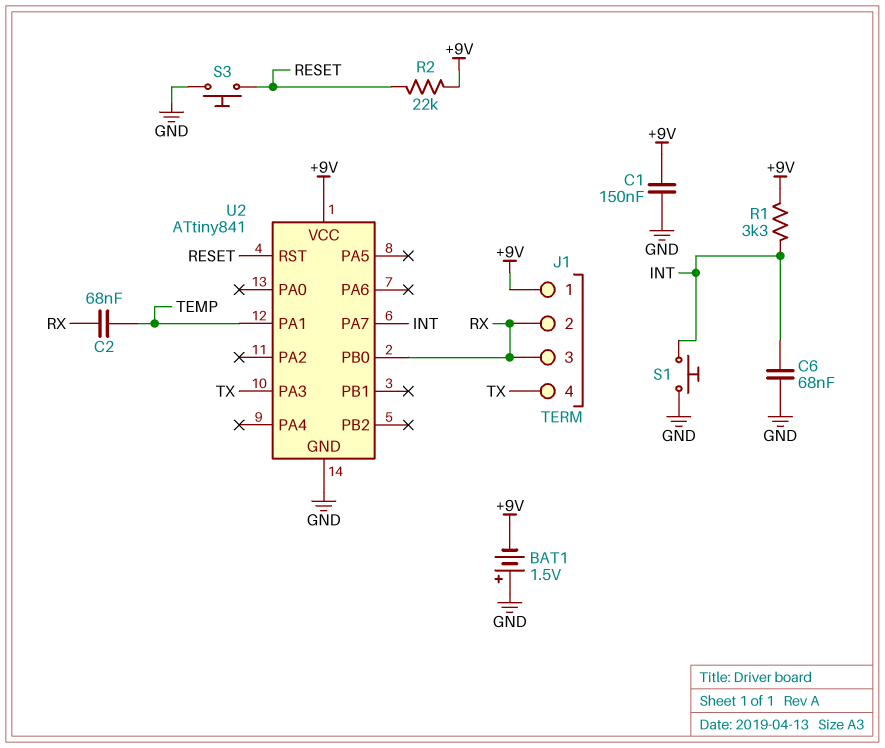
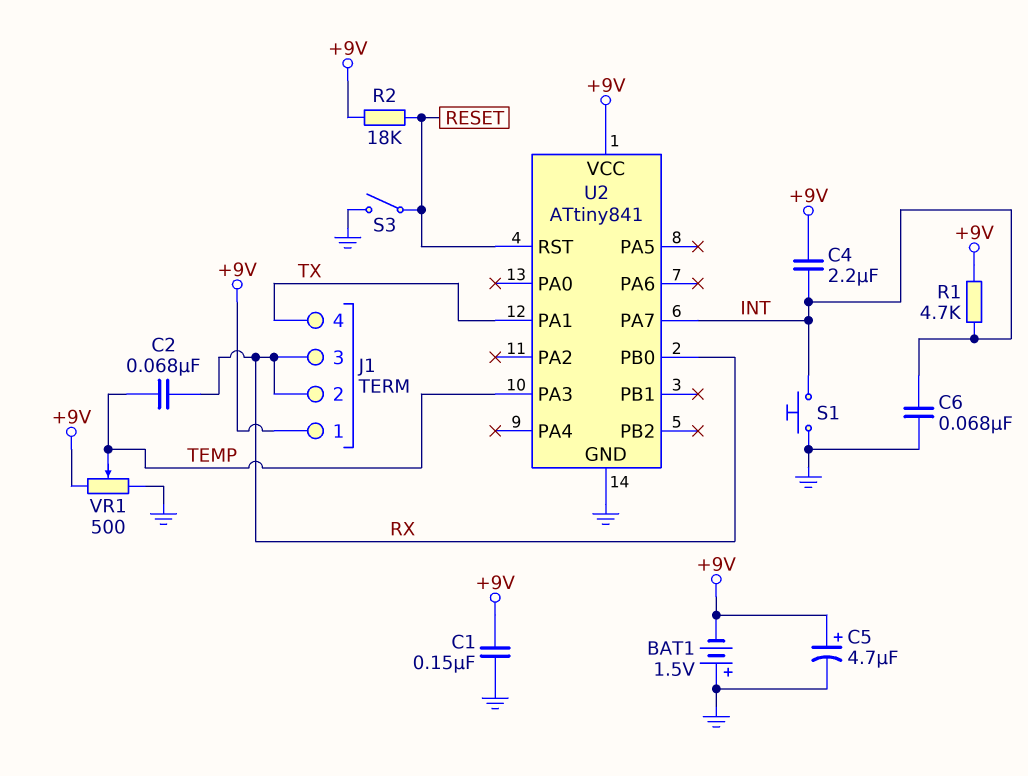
C4: none -> 2.2uF (+9V, INT)
C5: none -> 4.7uF (plus +9V, minus GND)
R1: 3.3k (+9V, INT) -> 4.7k (+9V, INT)
R2: 22k (+9V, RESET) -> 18k (+9V, RESET)
S3: button (GND, RESET) -> switch (GND, RESET)
U2 pin PA1: TEMP -> TX
U2 pin PA3: TX -> TEMP
VR1: none -> 500 (+9V, GND, wiper TEMP)

